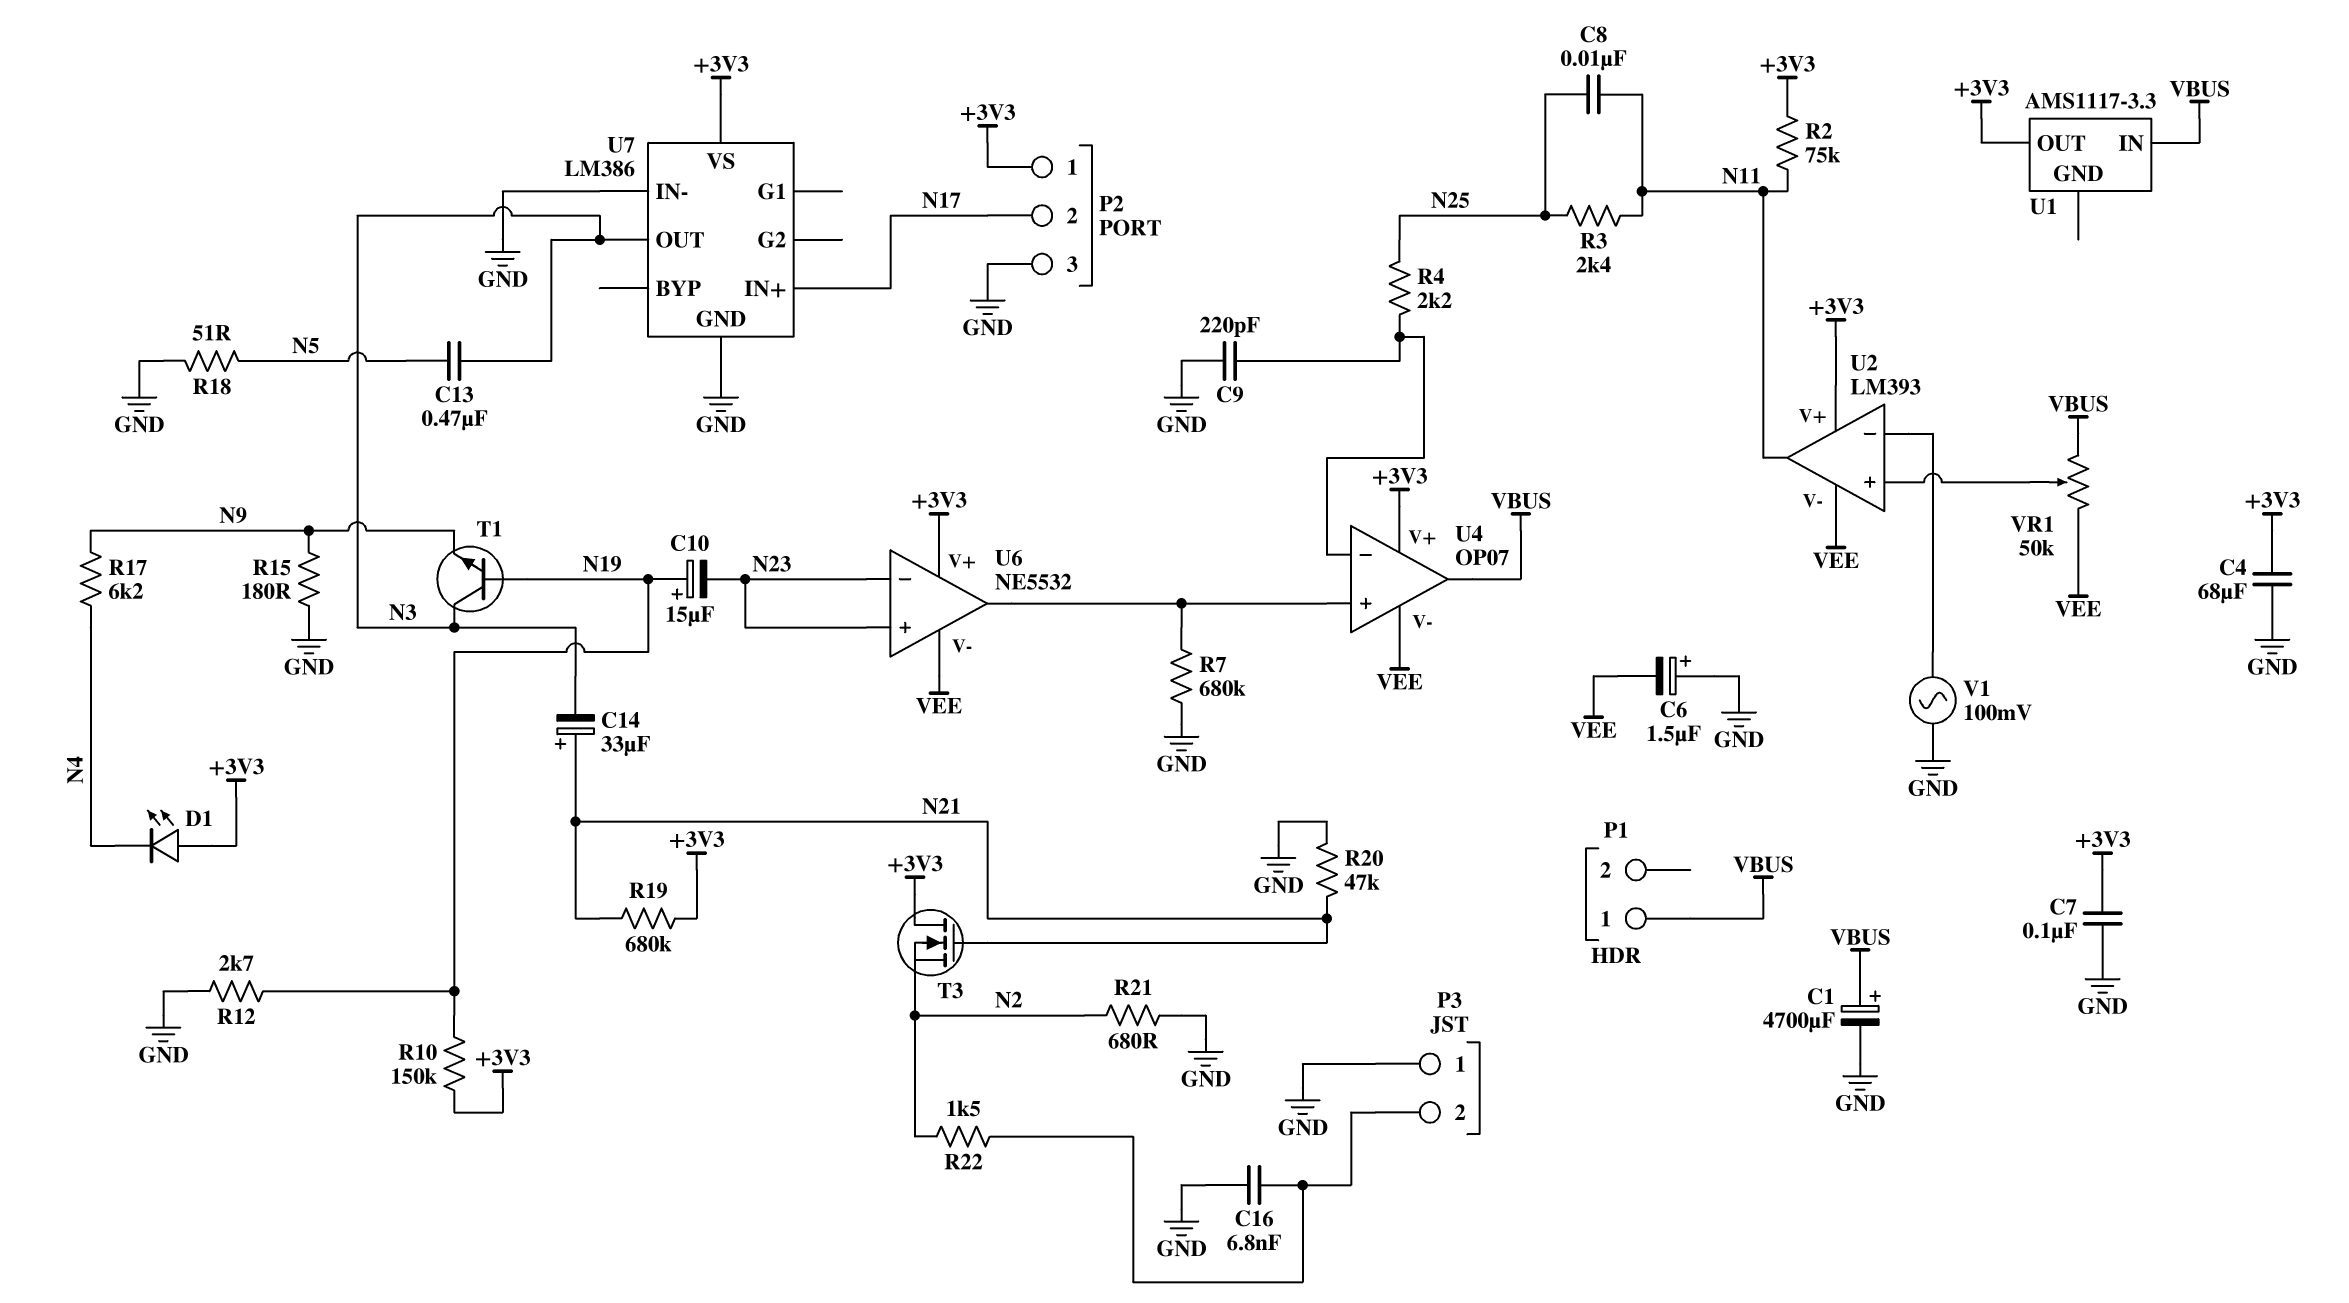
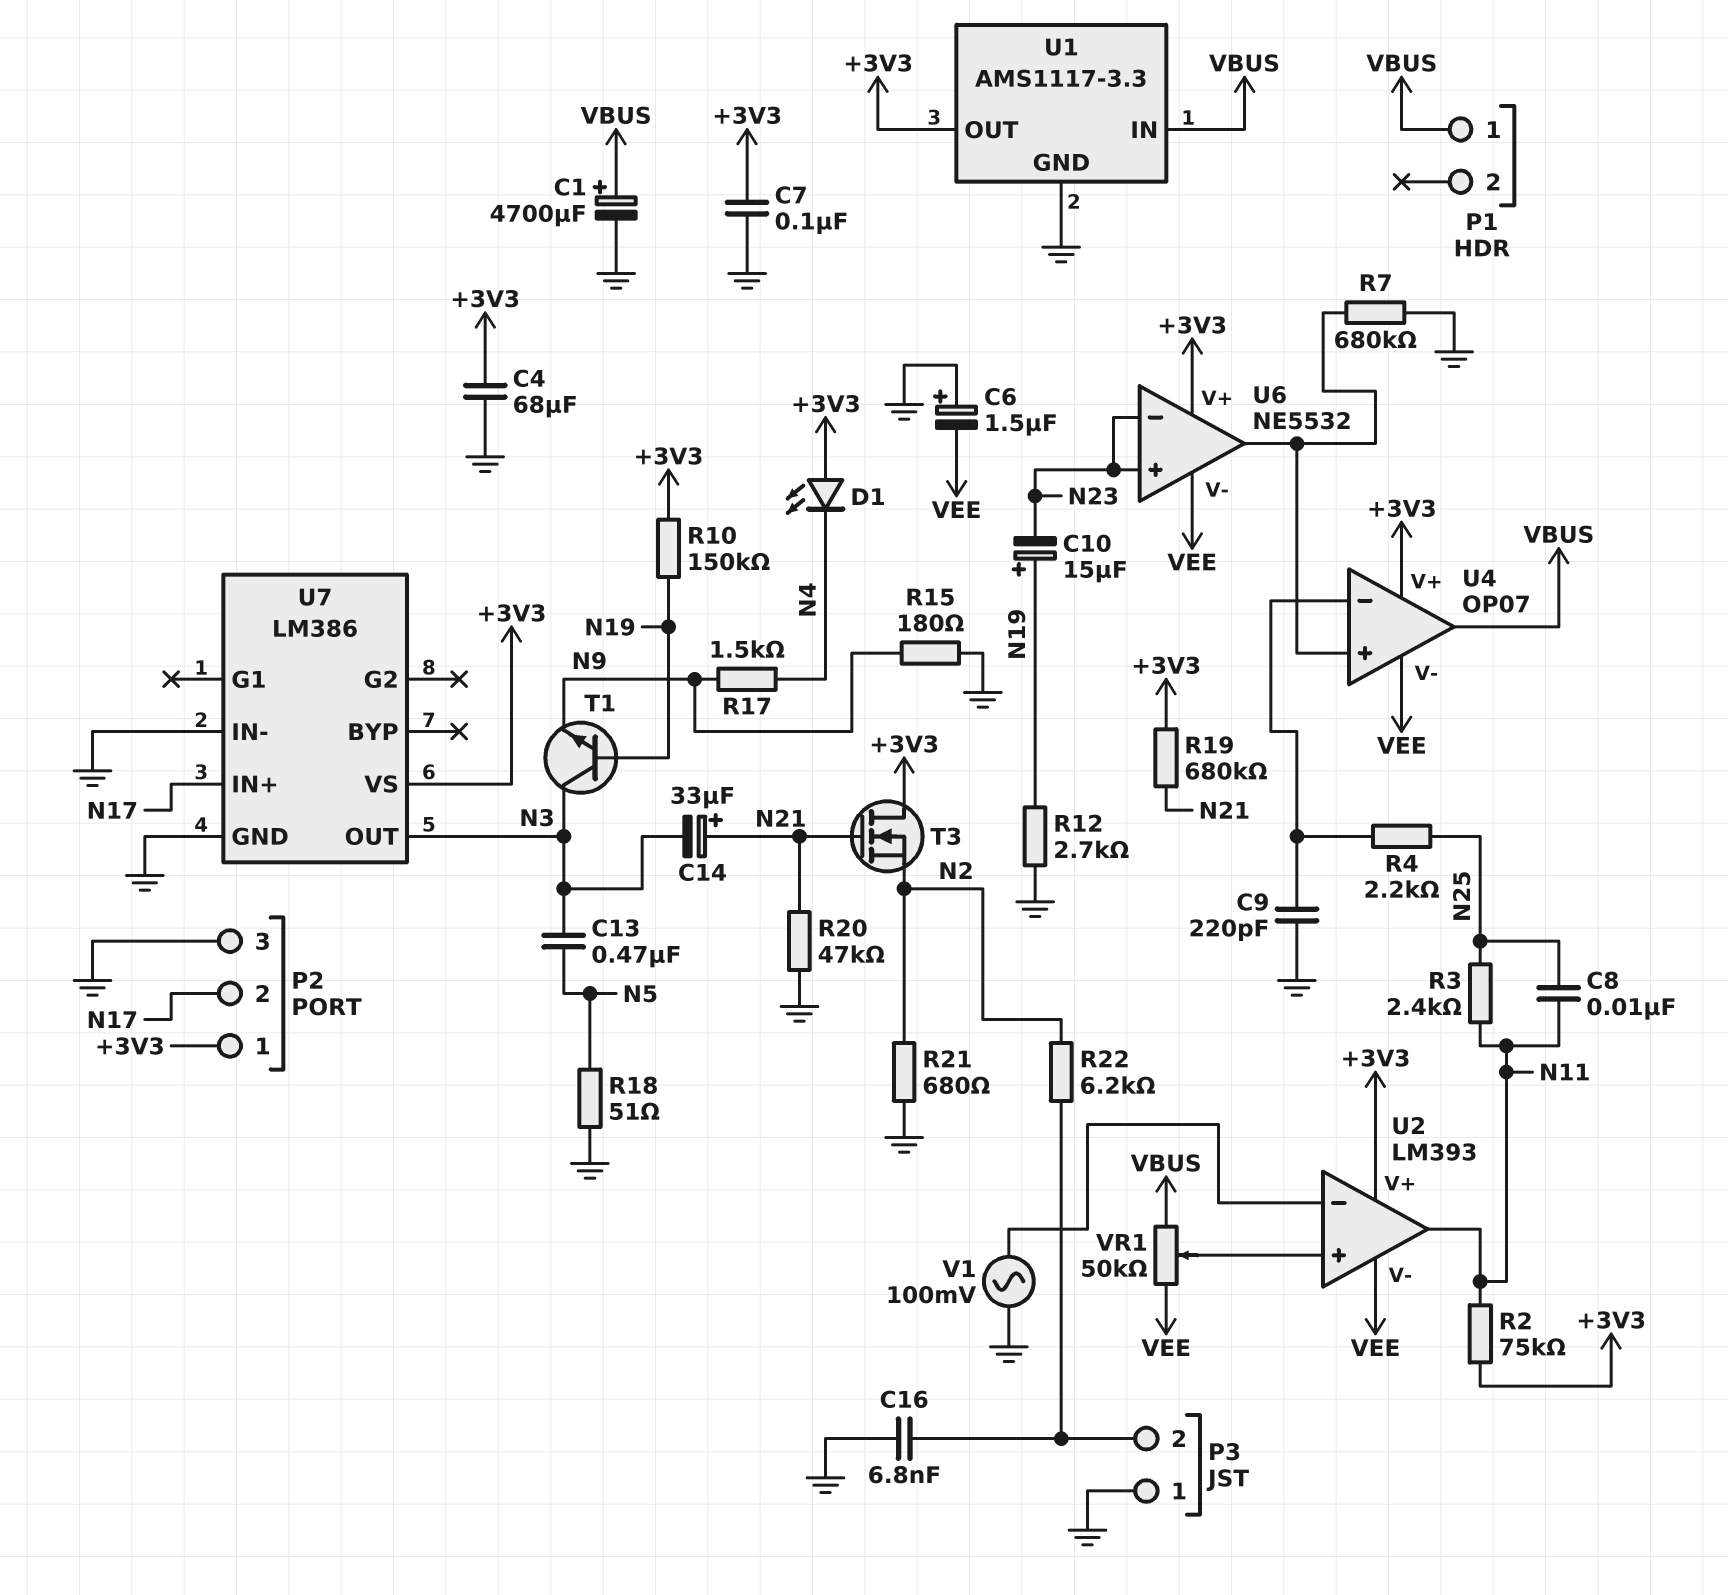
R17: 6.2k (N4, N9) -> 1.5k (N4, N9)
R22: 1.5k (N2, P3/2) -> 6.2k (N2, P3/2)
U1 pin GND: none -> GND

